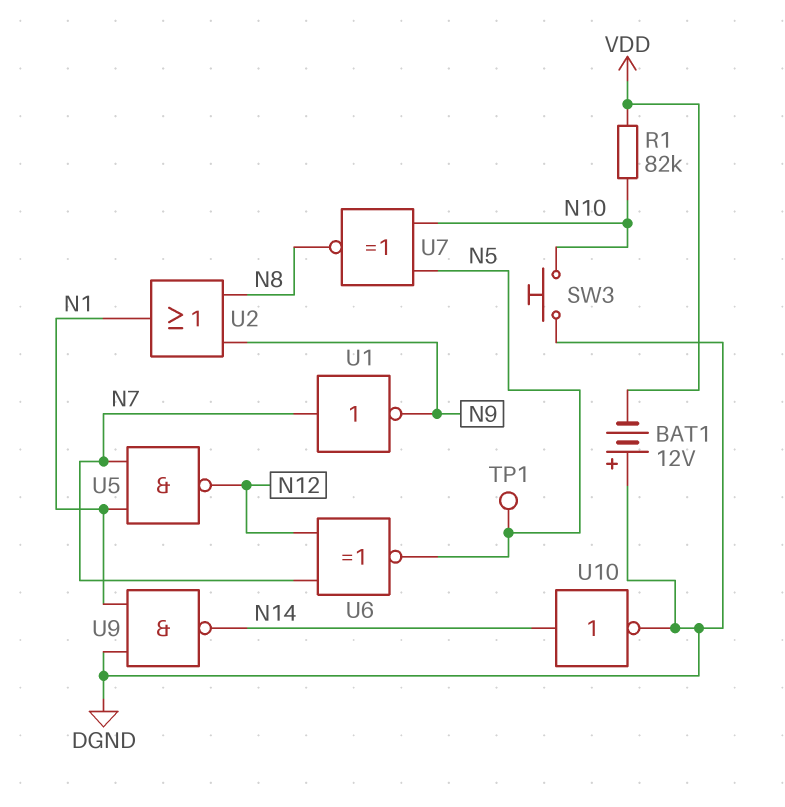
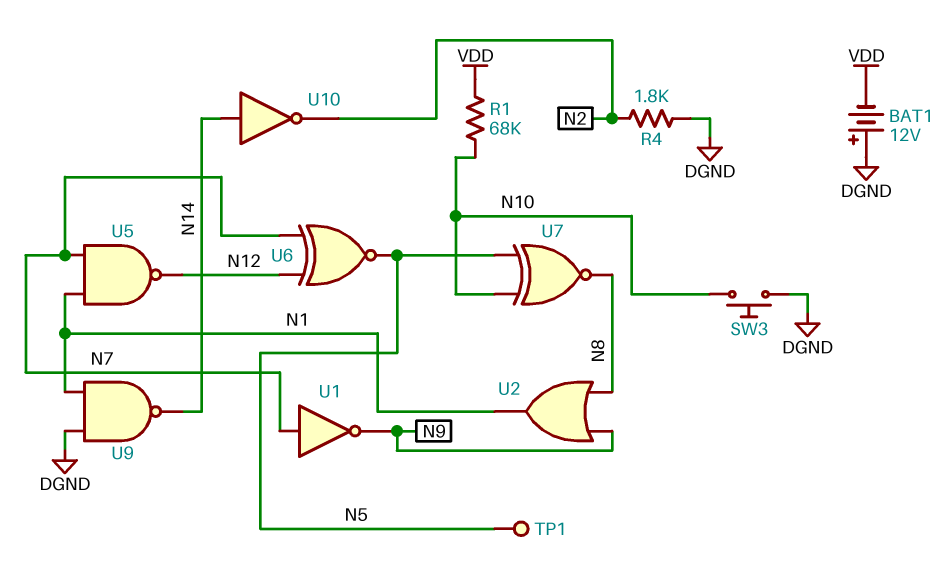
R1: 82k (N10, VDD) -> 68k (N10, VDD)
R4: none -> 1.8k (DGND, N2)
U10: NOT (in N14, out DGND) -> NOT (in N14, out N2)

